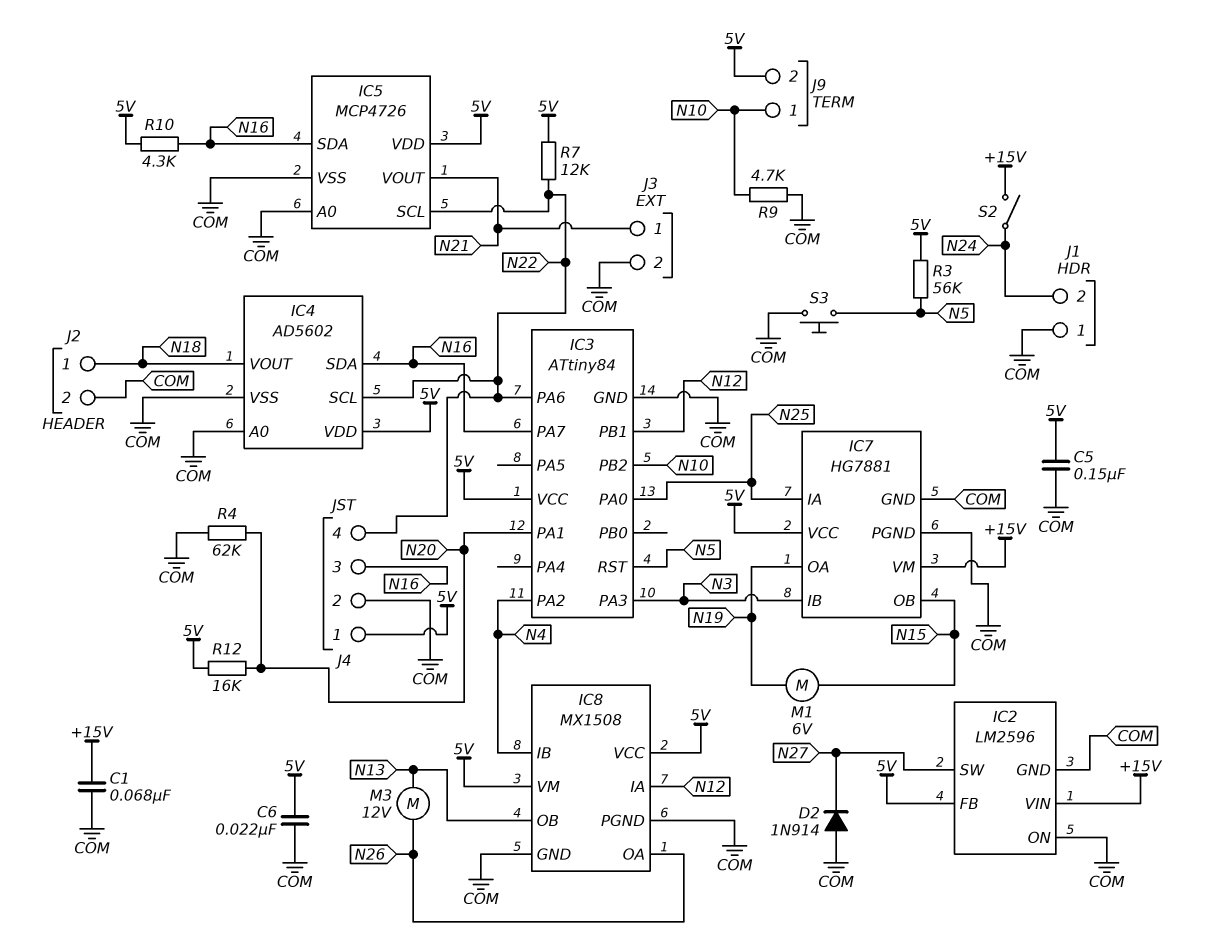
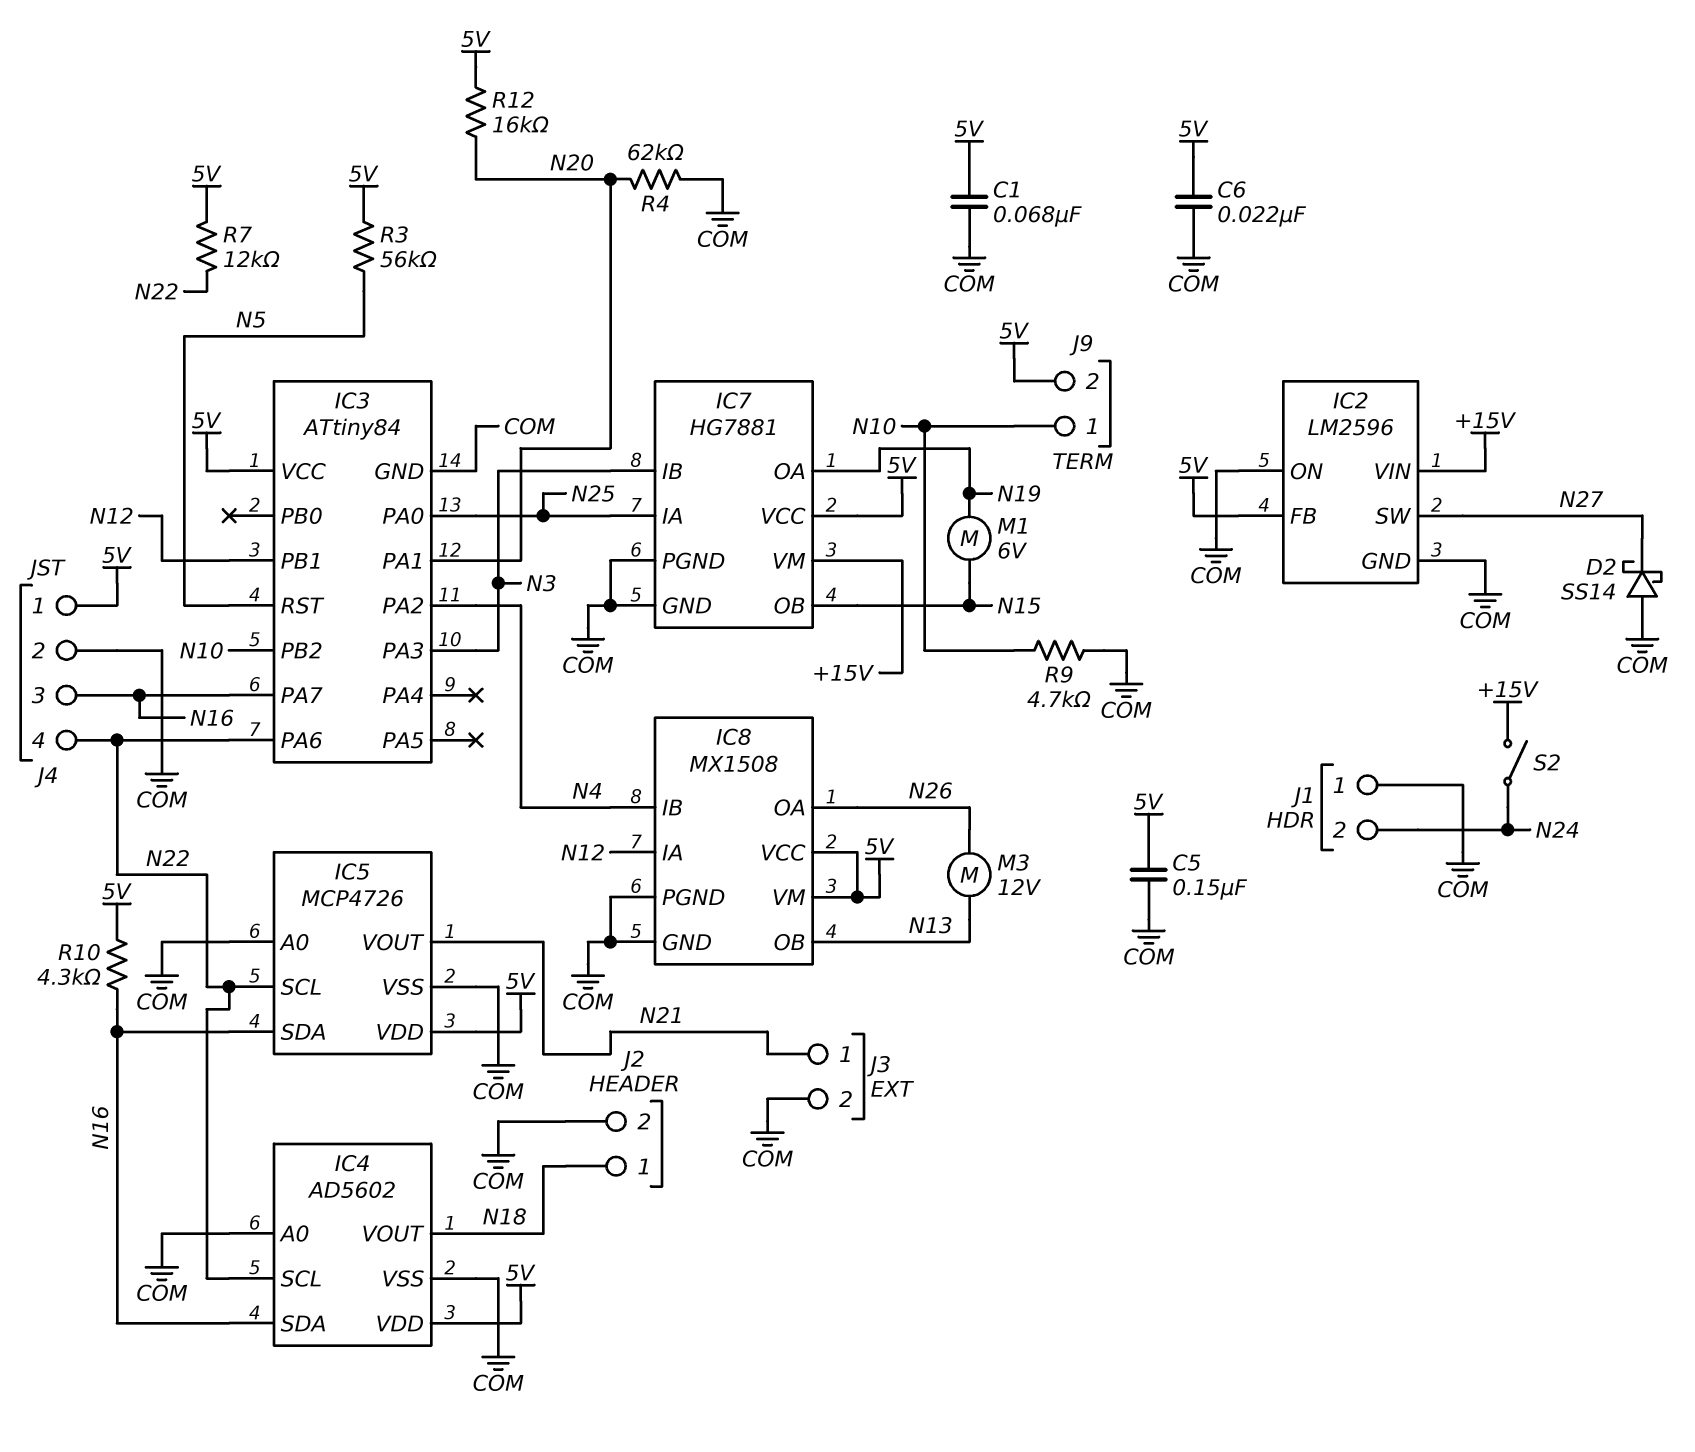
C1: 68nF (+15V, COM) -> 68nF (5V, COM)
D2: diode 1N914 (A COM, K N27) -> schottky SS14 (A COM, K N27)
S3: button (COM, N5) -> none

